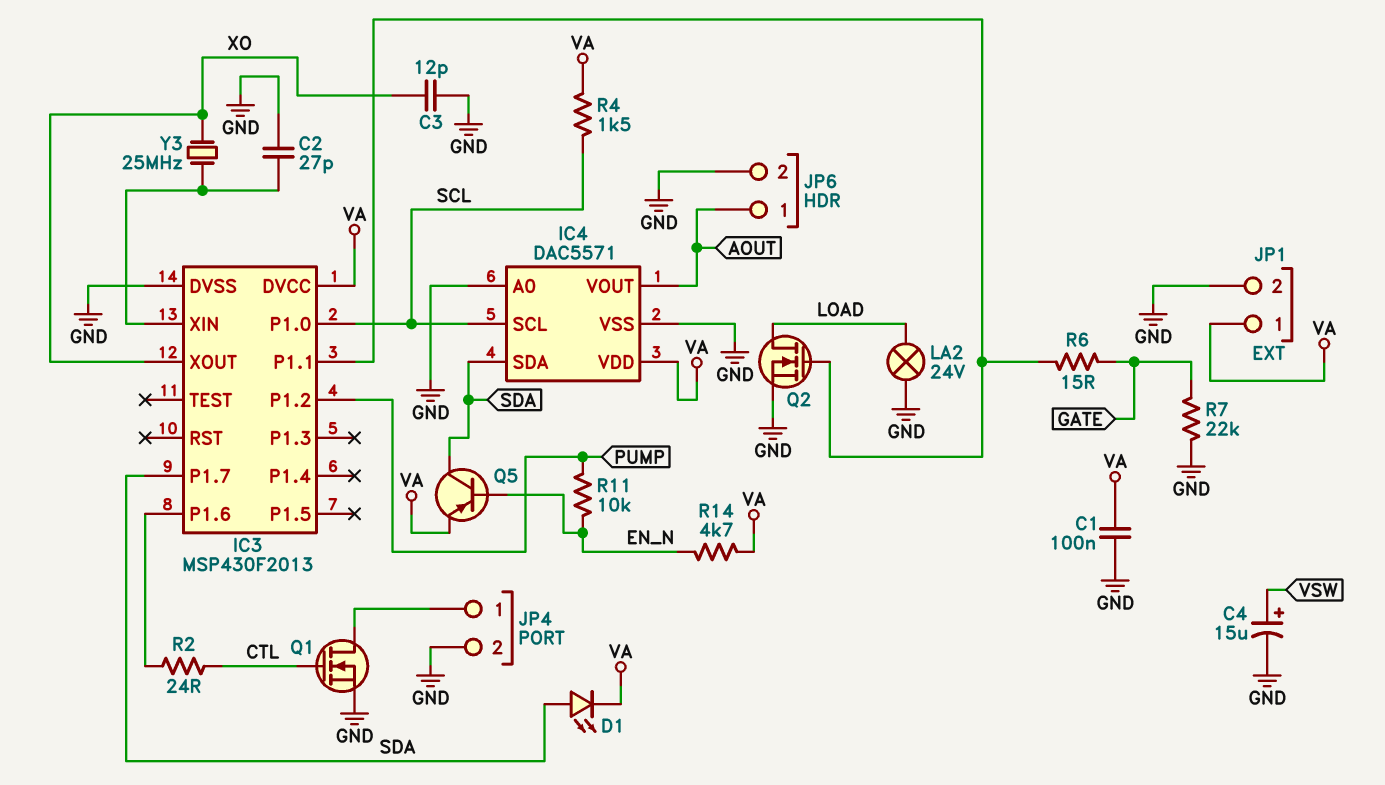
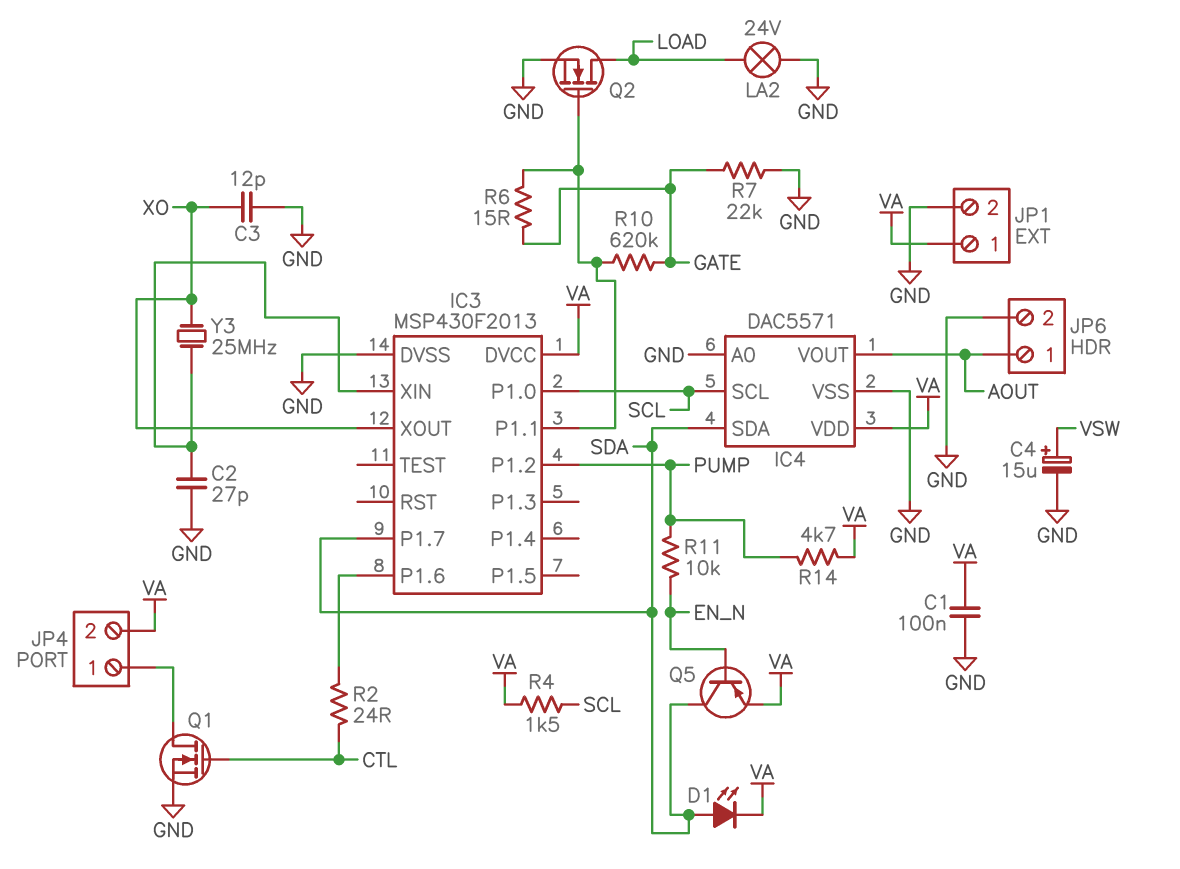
JP4 pin 2: GND -> VA
R10: none -> 620k (GATE, IC3/P1.1)
R14: 4.7k (EN_N, VA) -> 4.7k (PUMP, VA)

